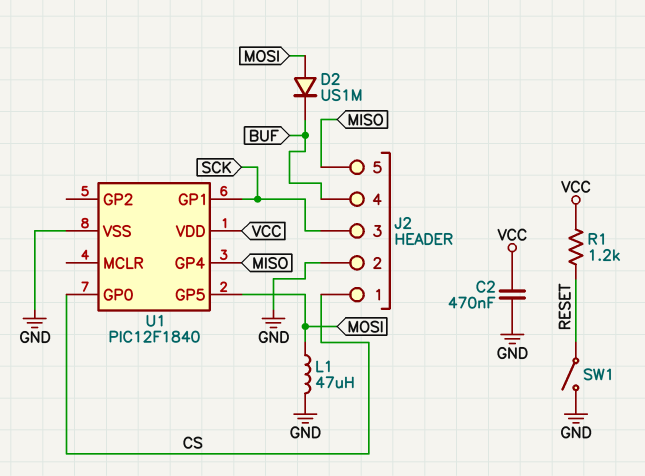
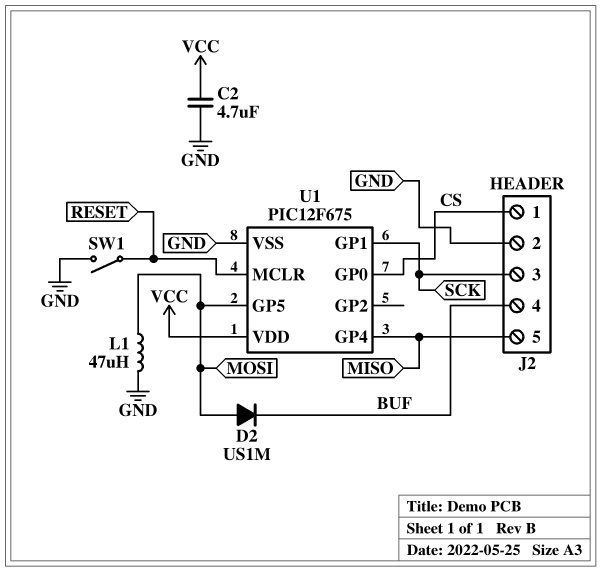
C2: 470nF (GND, VCC) -> 4.7uF (GND, VCC)
R1: 1.2k (RESET, VCC) -> none
U1: PIC12F1840 -> PIC12F675
U1 pin MCLR: none -> RESET

